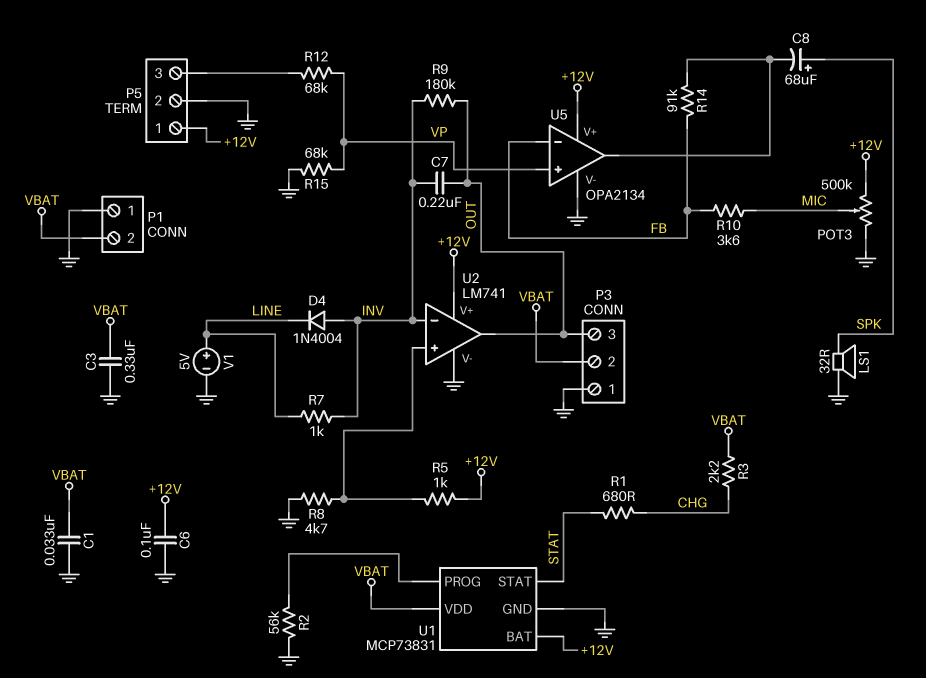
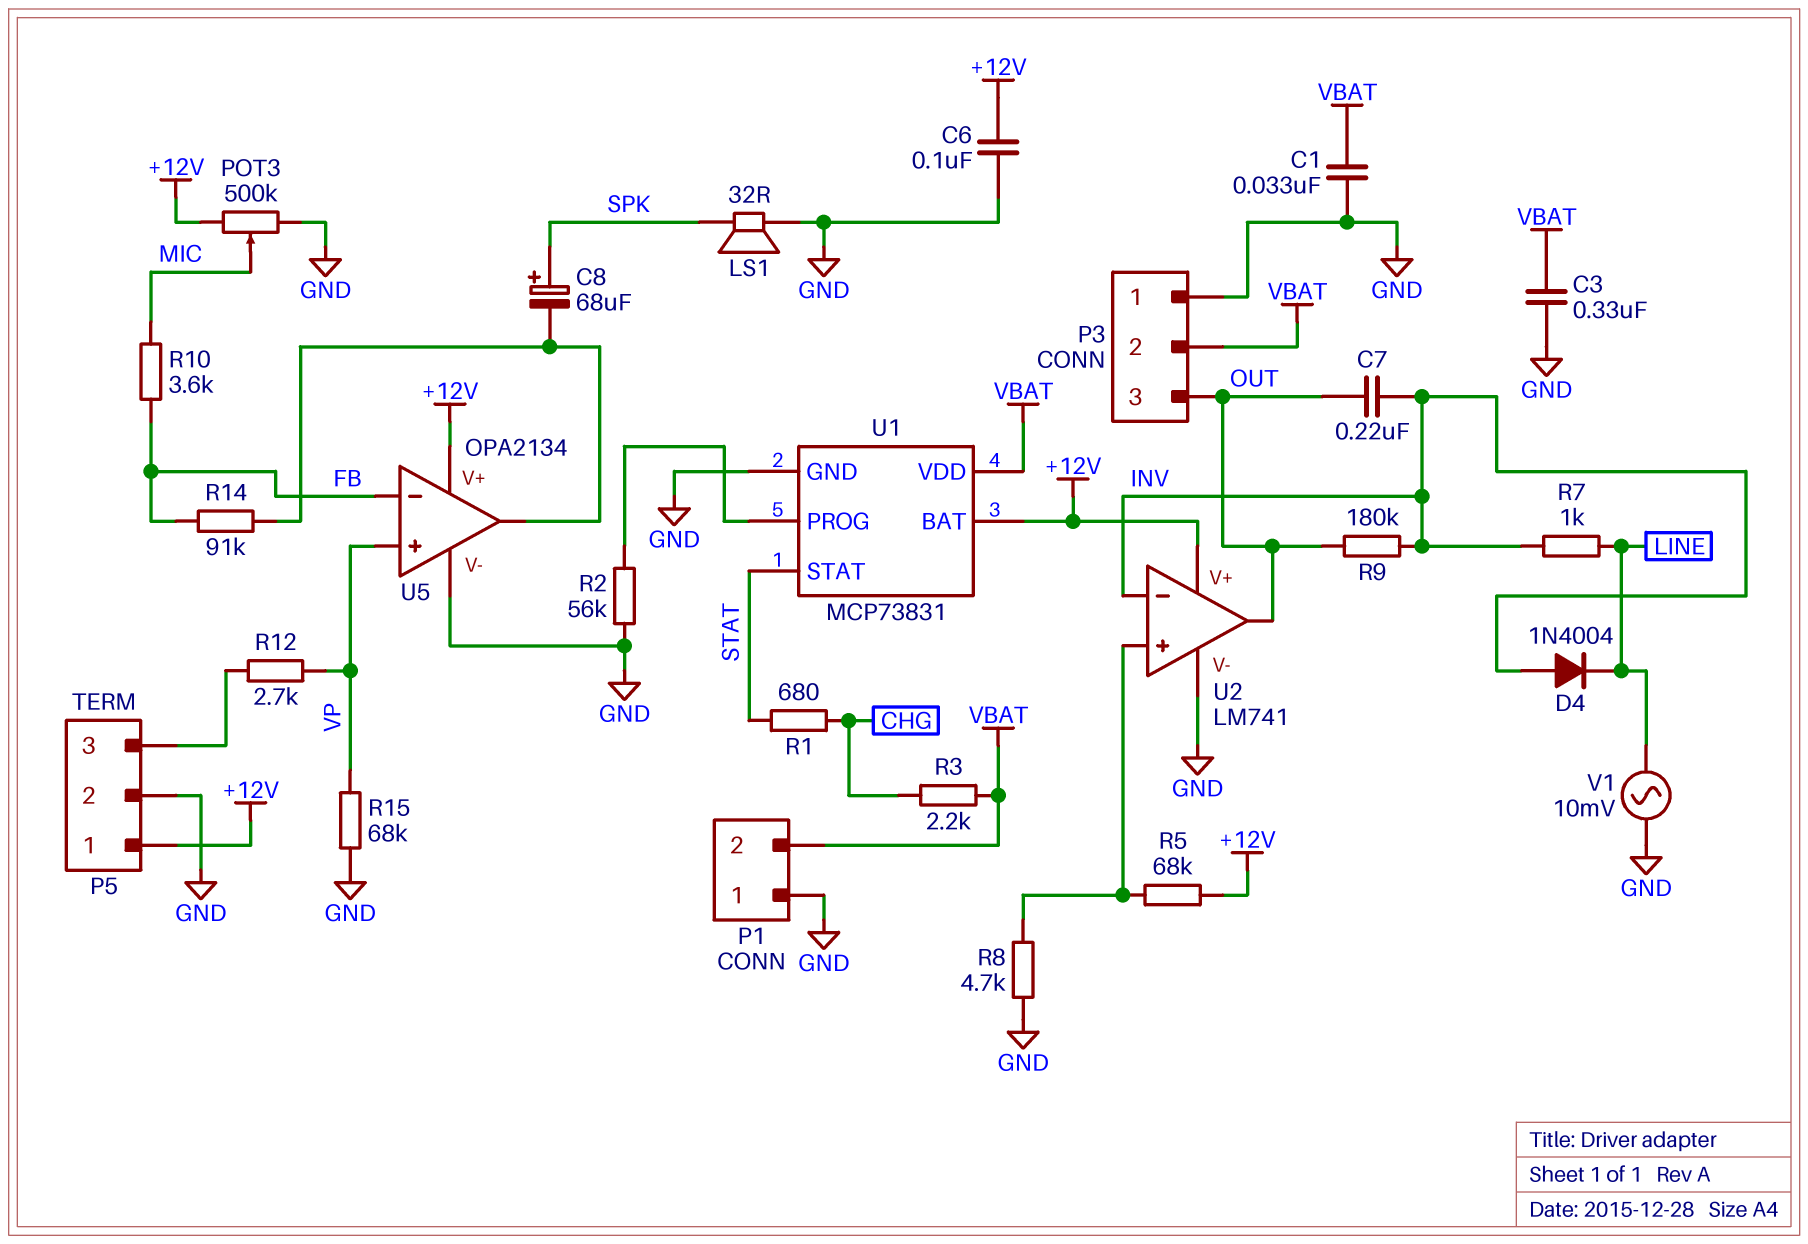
R5: 1k (+12V, U2/in+) -> 68k (+12V, U2/in+)
R12: 68k (P5/3, VP) -> 2.7k (P5/3, VP)
V1: 5V (plus LINE, minus GND) -> AC 10mV (GND, LINE)

